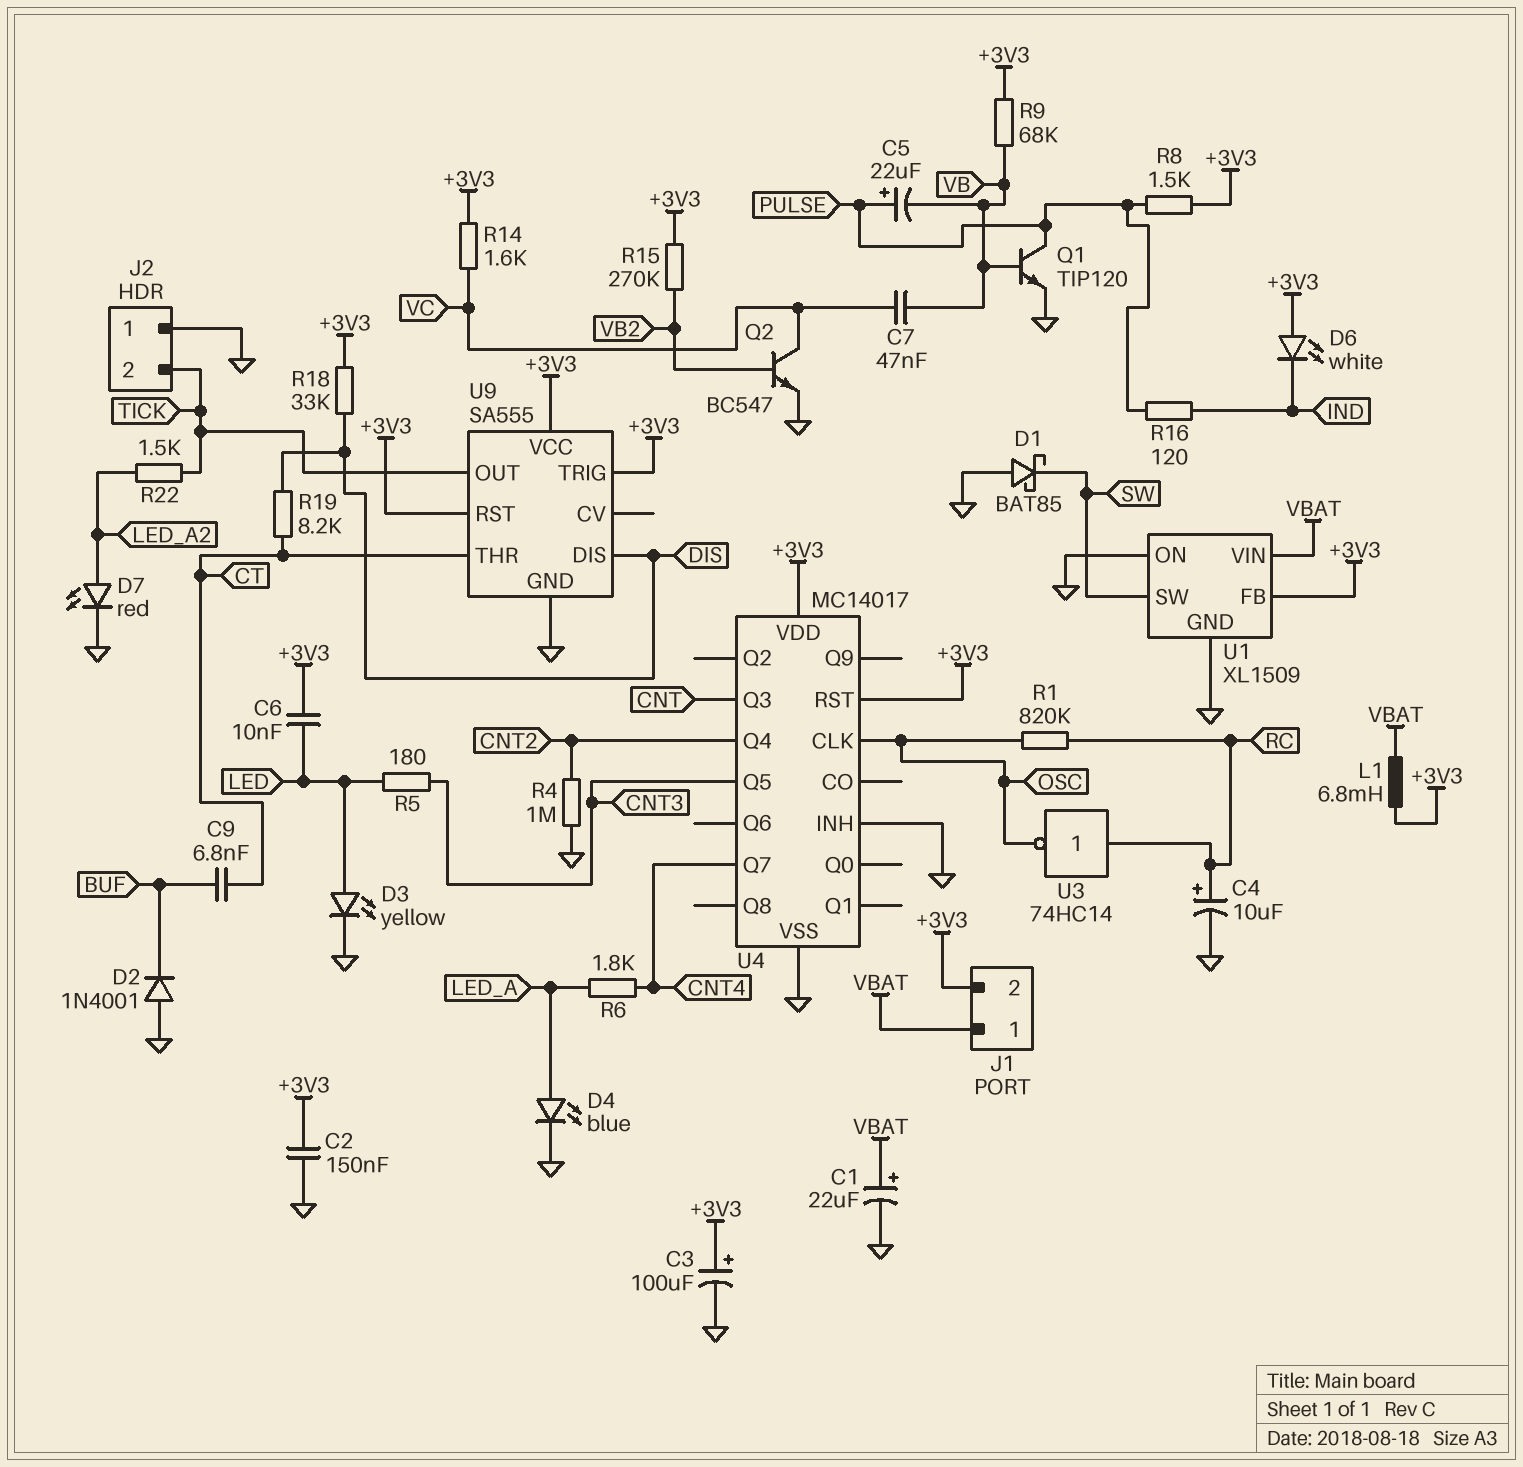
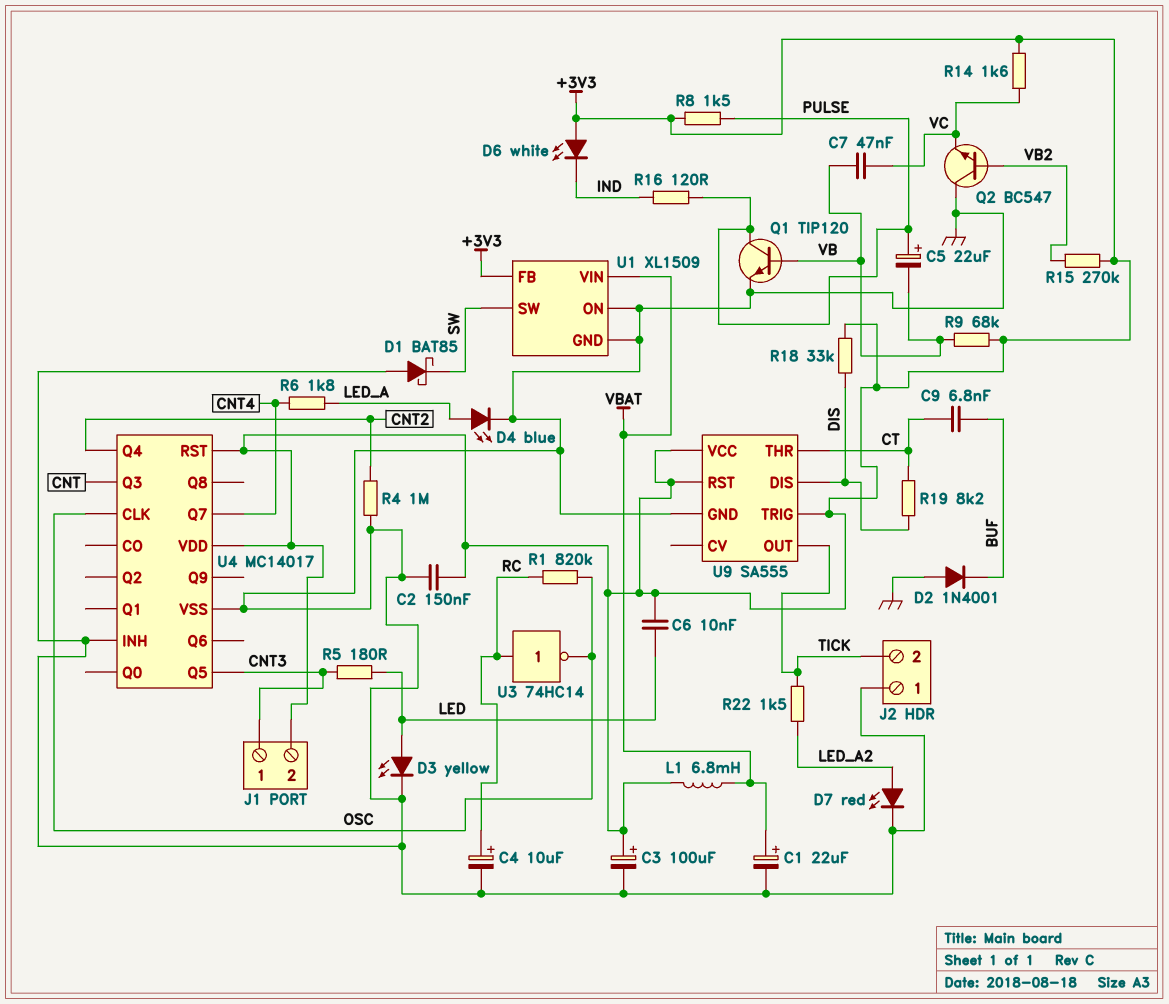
J1 pin 1: VBAT -> CNT3
Q2: NPN BC547 (B VB2, C VC, E GND) -> NPN BC547 (B VB2, C GND, E VC)

